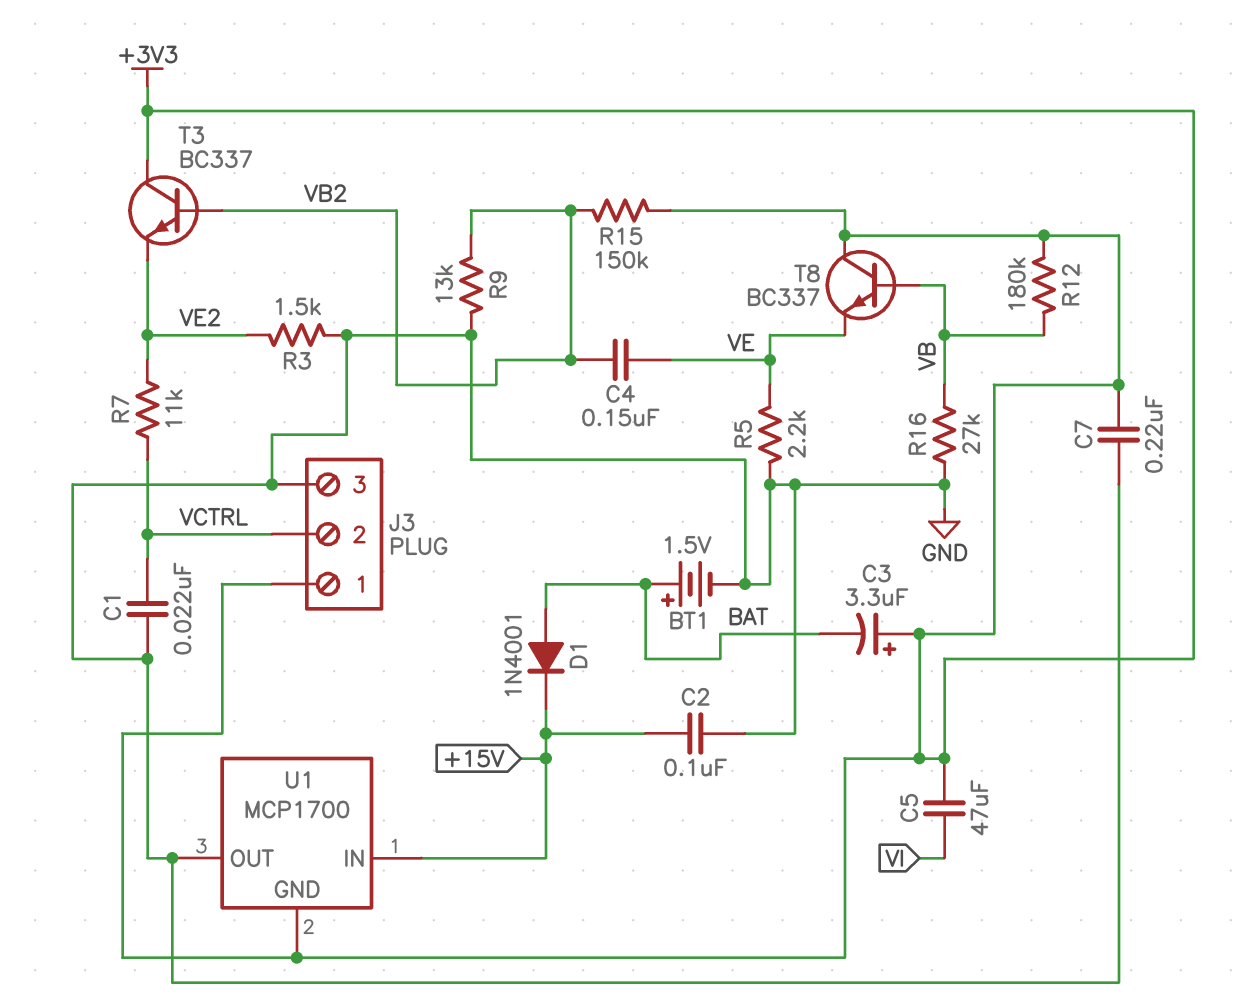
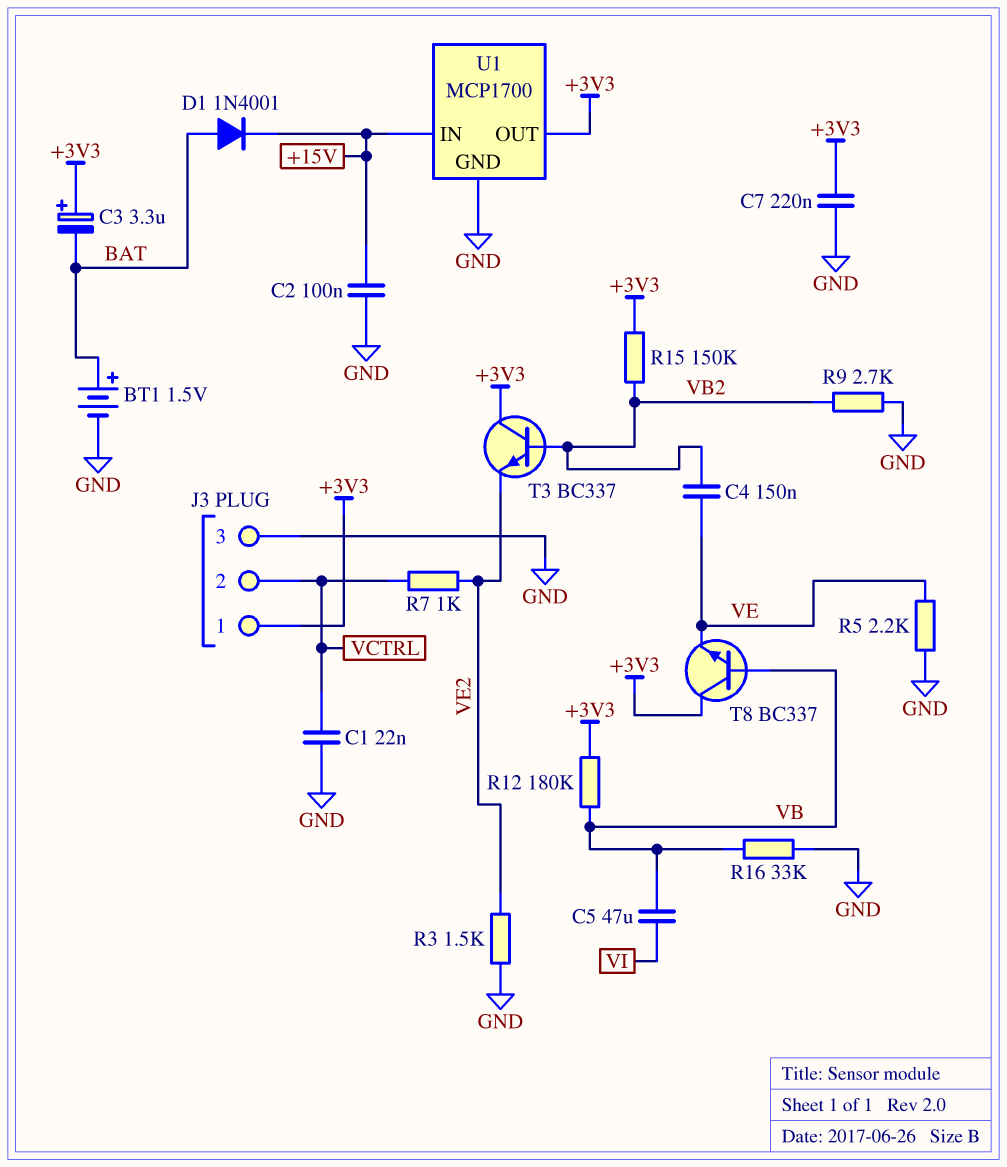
C5: 47uF (+3V3, VI) -> 47uF (VB, VI)
R7: 11k (VCTRL, VE2) -> 1k (VCTRL, VE2)
R9: 13k (GND, VB2) -> 2.7k (GND, VB2)
R16: 27k (GND, VB) -> 33k (GND, VB)
U1 pin GND: +3V3 -> GND
U1 pin OUT: GND -> +3V3

